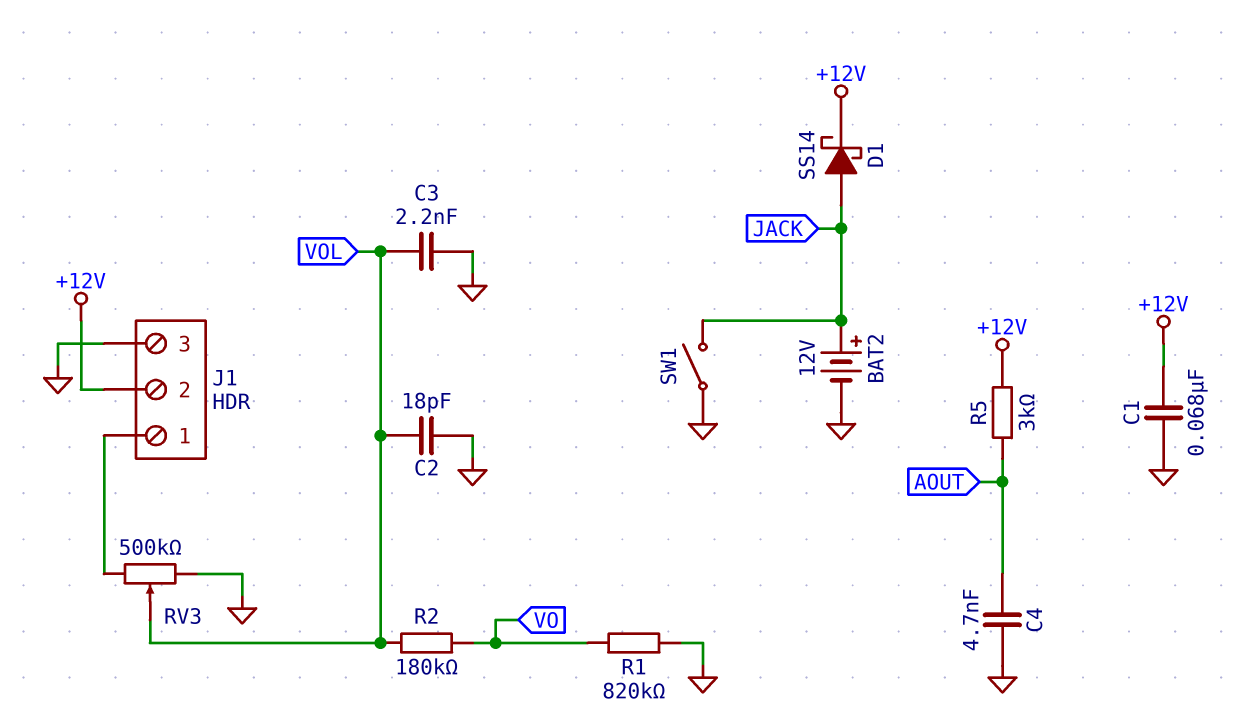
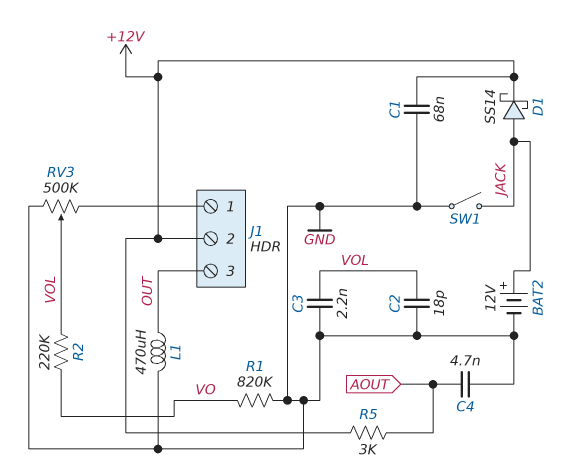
J1 pin 3: GND -> OUT
L1: none -> 470uH (GND, OUT)
R2: 180k (VO, VOL) -> 220k (VO, VOL)

